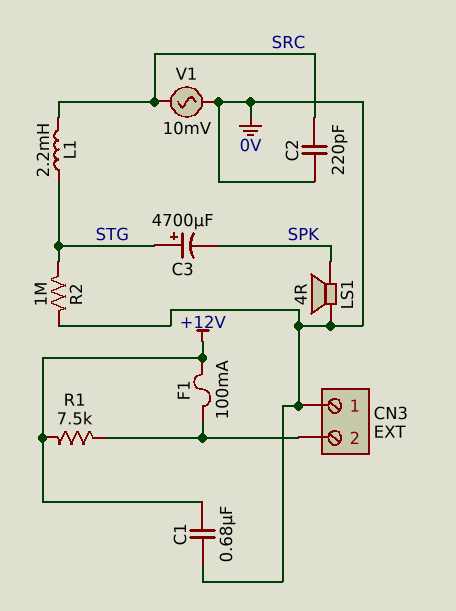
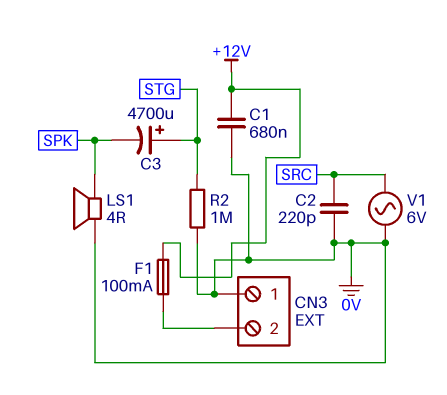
L1: 2.2mH (SRC, STG) -> none
R1: 7.5k (+12V, CN3/2) -> none
V1: AC 10mV (0V, SRC) -> AC 6V (0V, SRC)

